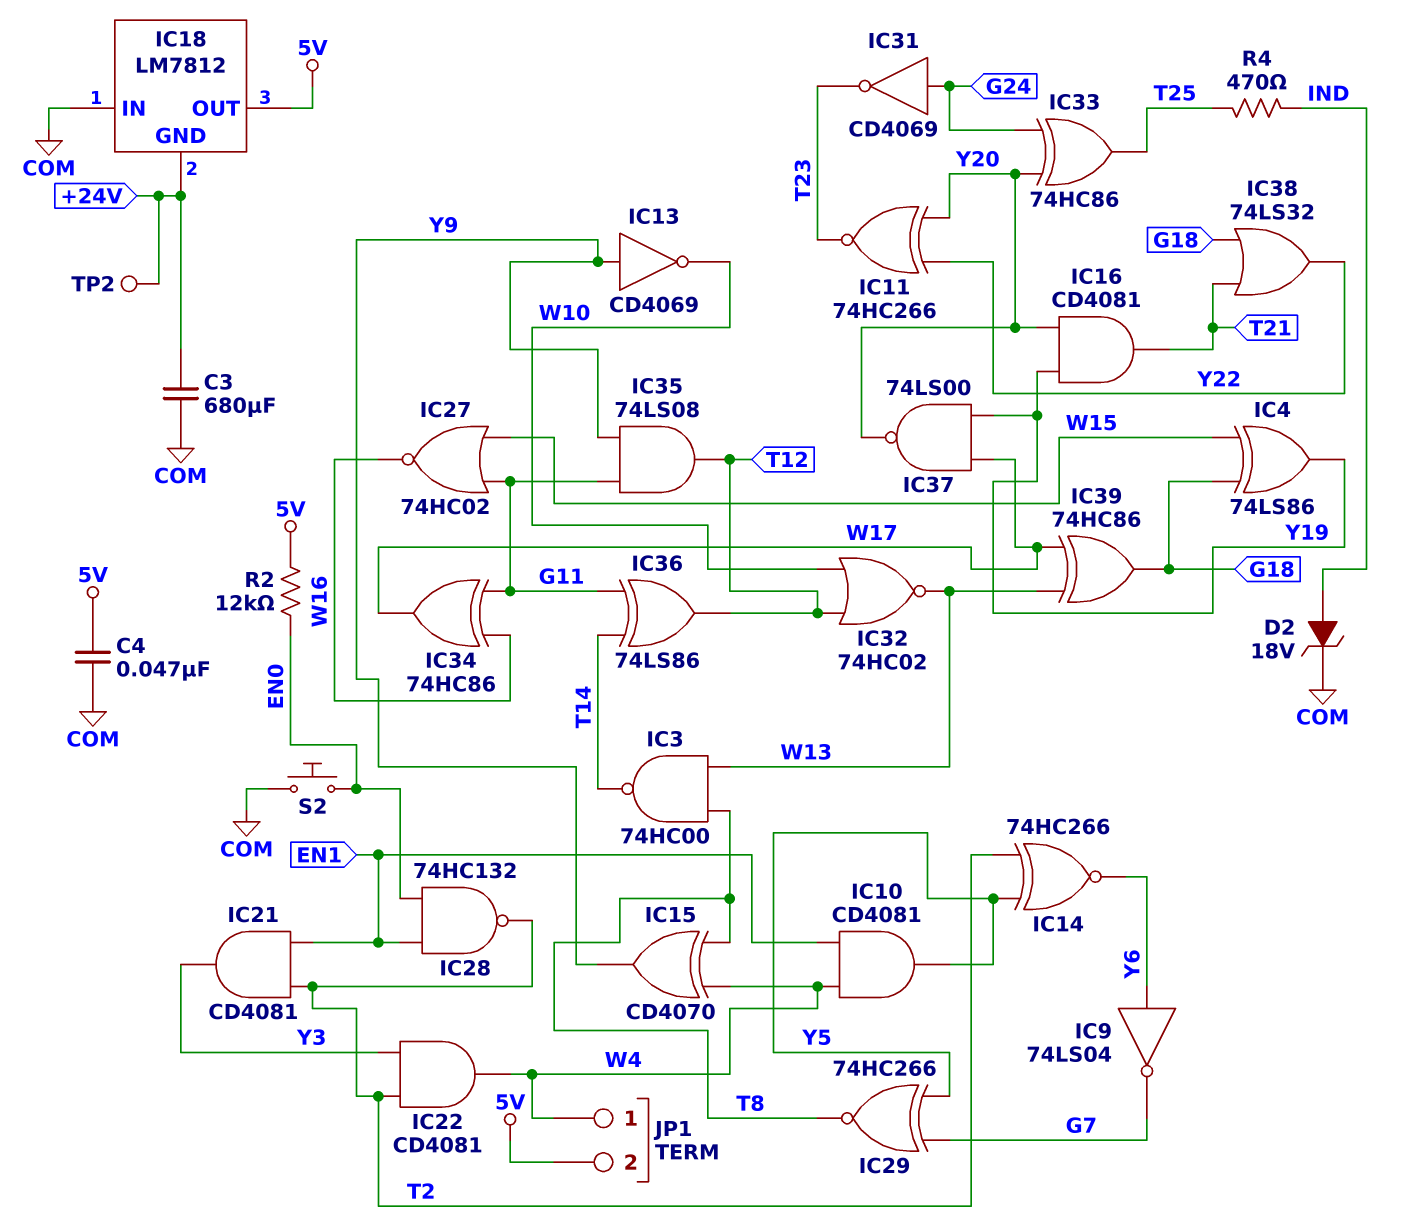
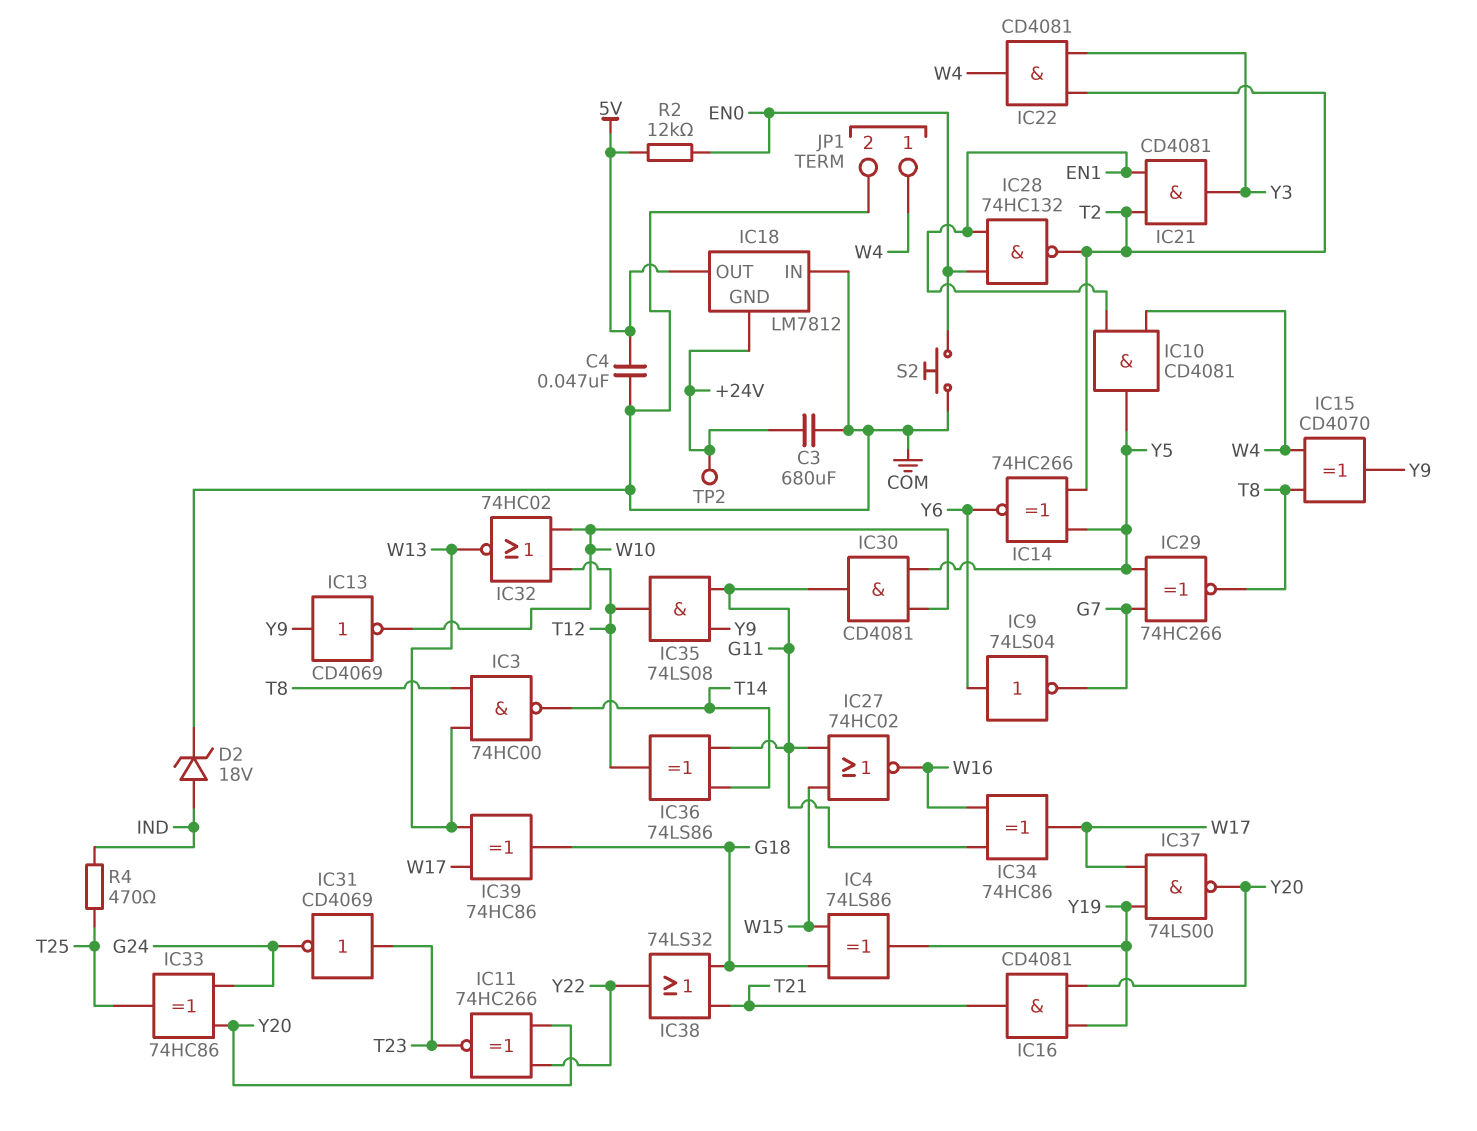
IC30: none -> AND CD4081 (in W10, in Y5, out G11)
IC31: NOT CD4069 (in G24, out T23) -> NOT CD4069 (in T23, out G24)
JP1 pin 2: 5V -> COM

